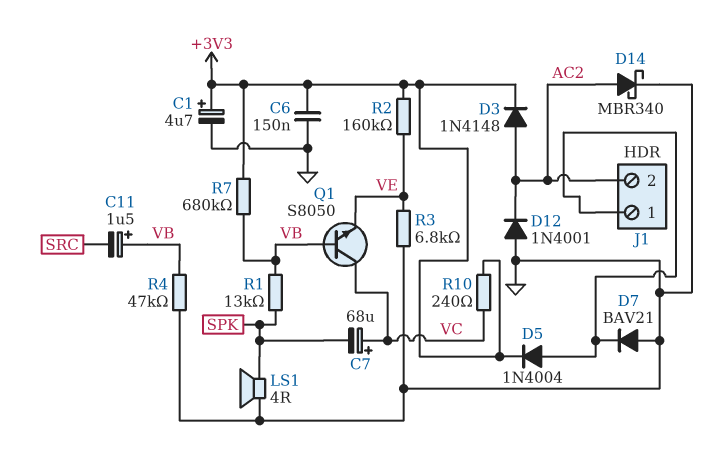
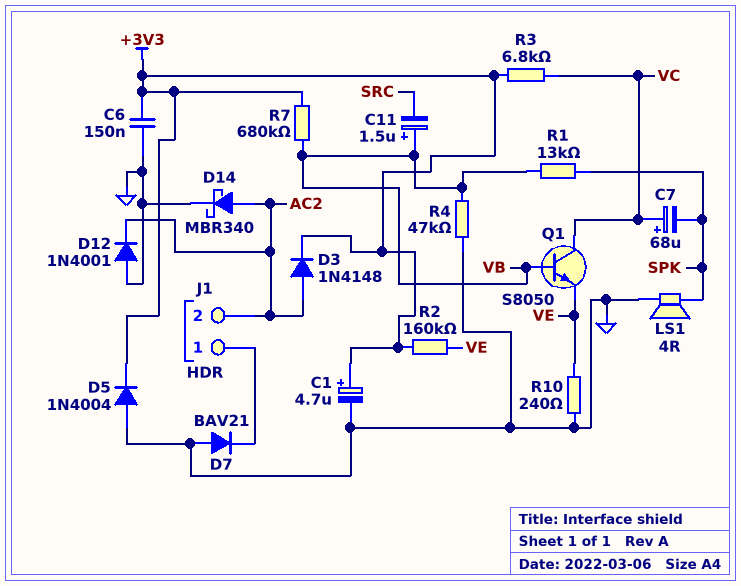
D5: diode 1N4004 (A J1/1, K +3V3) -> diode 1N4004 (A GND, K +3V3)
R3: 6.8k (GND, VE) -> 6.8k (+3V3, VC)
R10: 240 (+3V3, VC) -> 240 (GND, VE)

